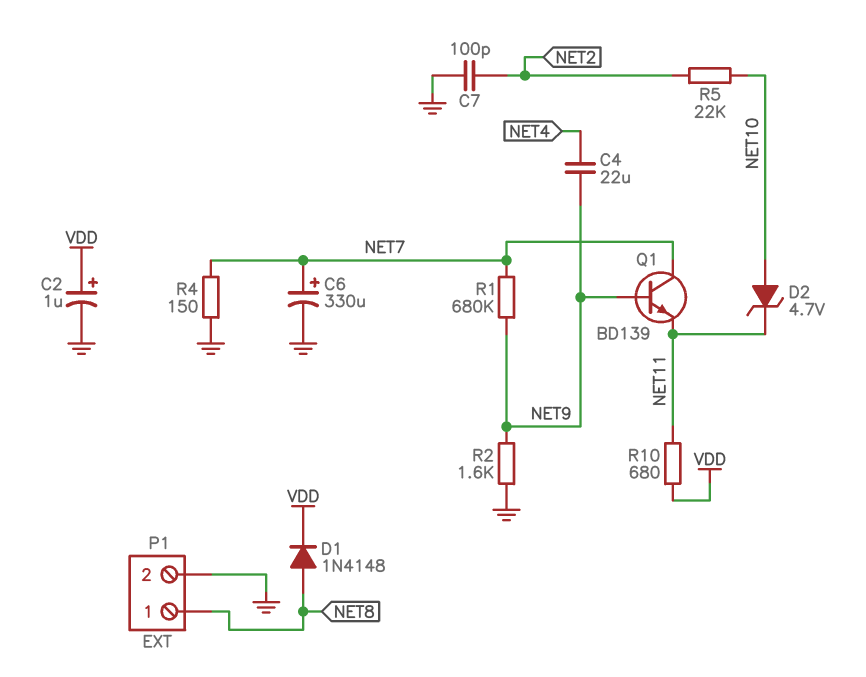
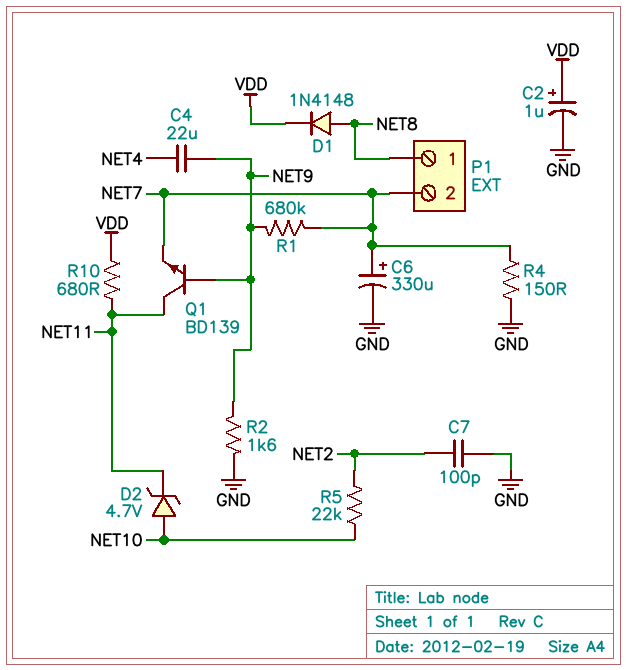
P1 pin 2: GND -> NET7
Q1: NPN BD139 (B NET9, C NET7, E NET11) -> NPN BD139 (B NET9, C NET11, E NET7)

